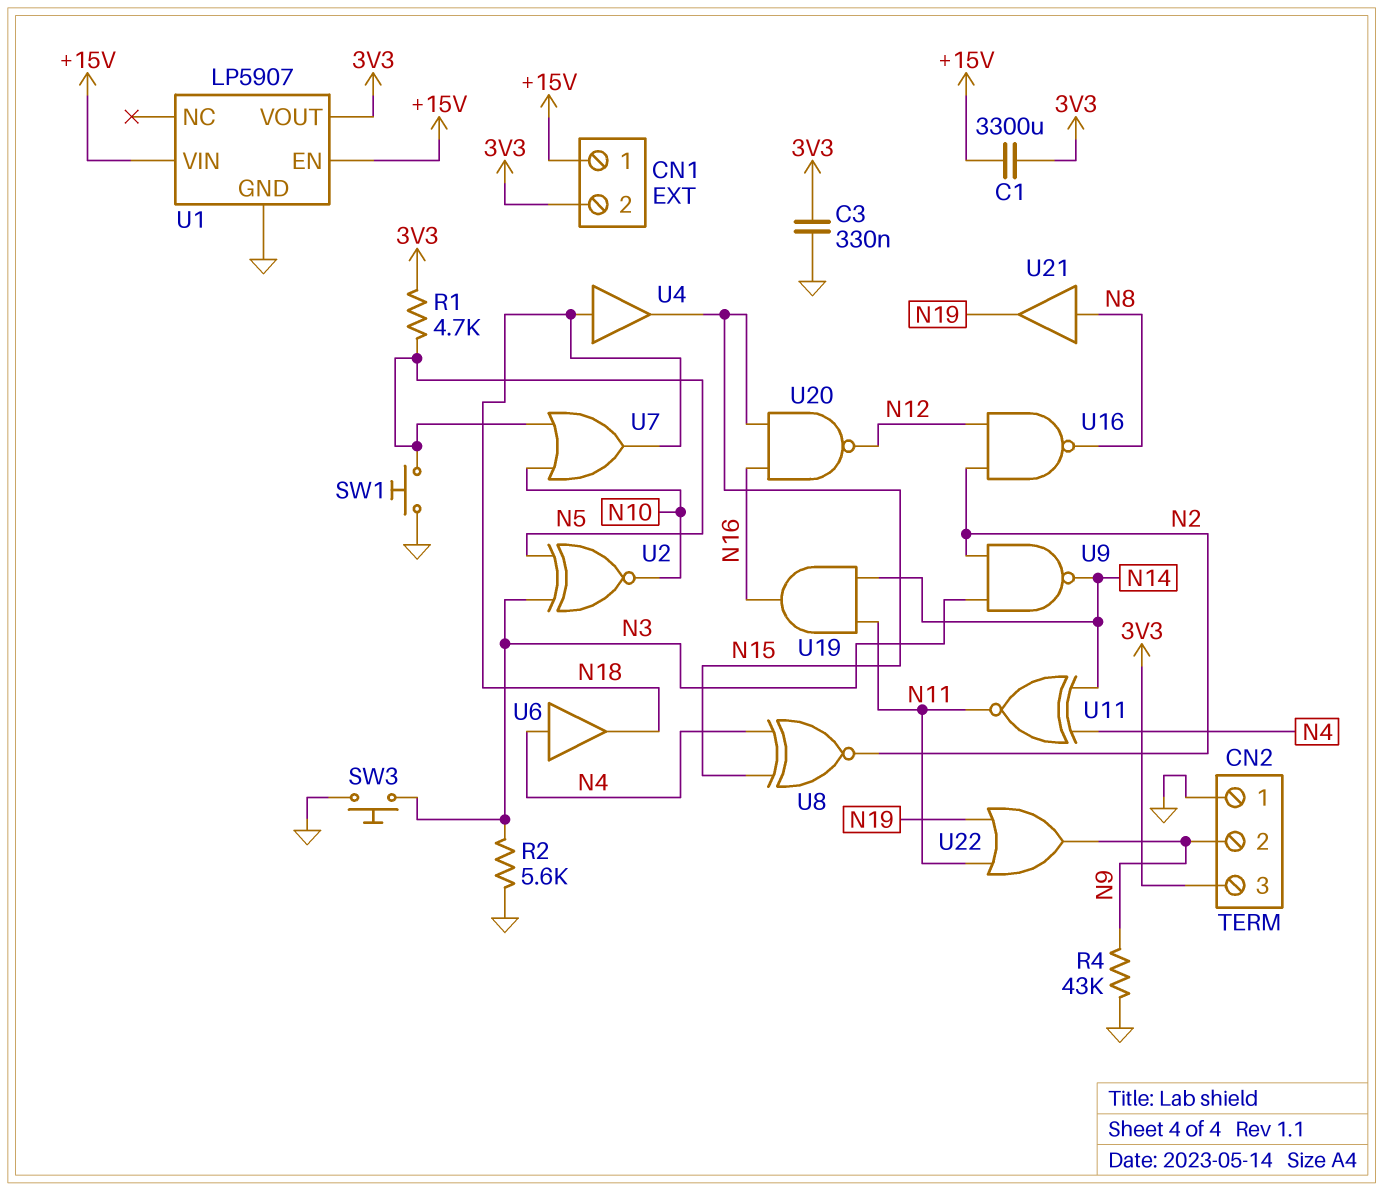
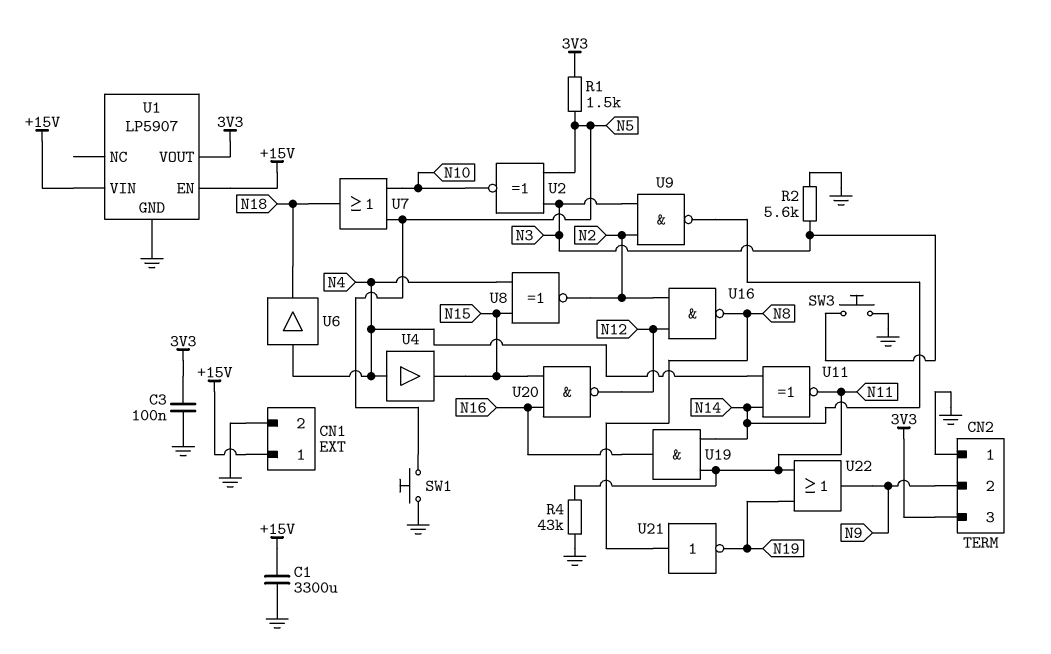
C1: 3300uF (+15V, 3V3) -> 3300uF (+15V, GND)
C3: 330nF (3V3, GND) -> 100nF (3V3, GND)
CN1 pin 2: 3V3 -> GND
R1: 4.7k (3V3, N5) -> 1.5k (3V3, N5)
R4: 43k (GND, N9) -> 43k (GND, N11)
U4: buffer (in N18, out N15) -> buffer (in N4, out N15)
U21: buffer (in N8, out N19) -> NOT (in N8, out N19)

